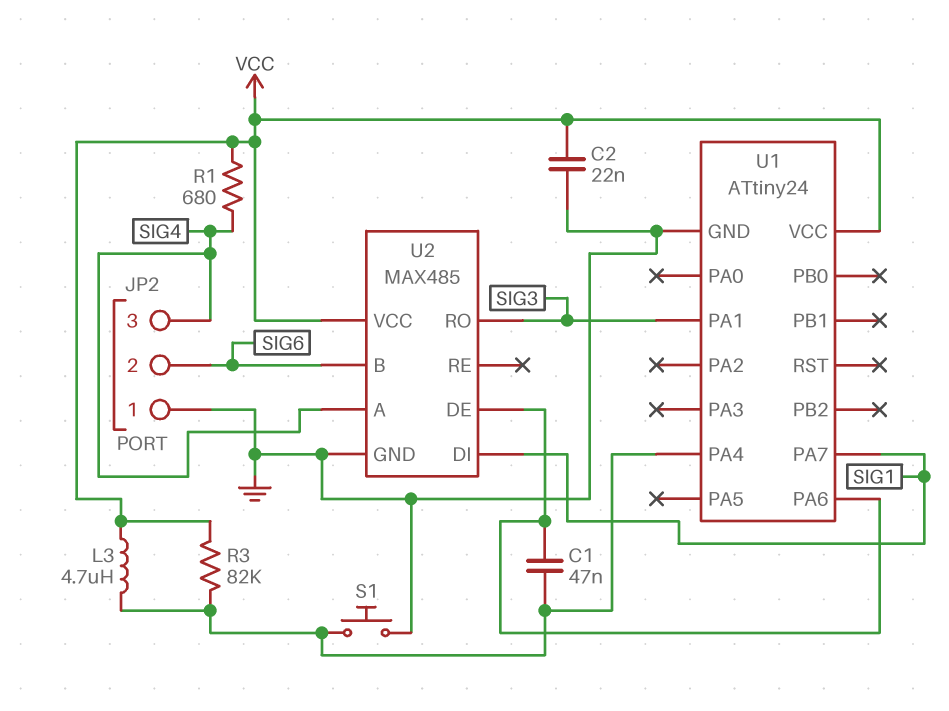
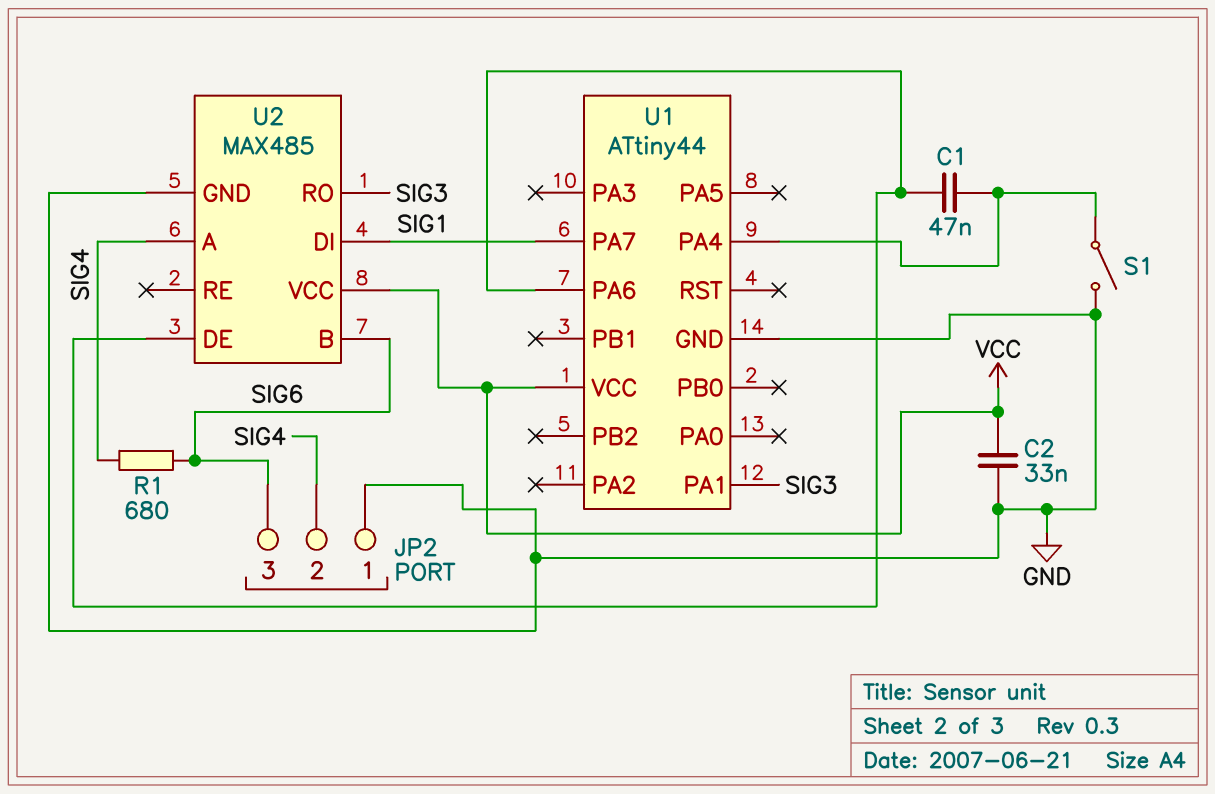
C2: 22nF (GND, VCC) -> 33nF (GND, VCC)
JP2 pin 2: SIG6 -> SIG4
JP2 pin 3: SIG4 -> SIG6
L3: 4.7uH (U1/PA4, VCC) -> none
R1: 680 (SIG4, VCC) -> 680 (SIG4, SIG6)
R3: 82k (U1/PA4, VCC) -> none
S1: button (GND, U1/PA4) -> switch (GND, U1/PA4)
U1: ATtiny24 -> ATtiny44

